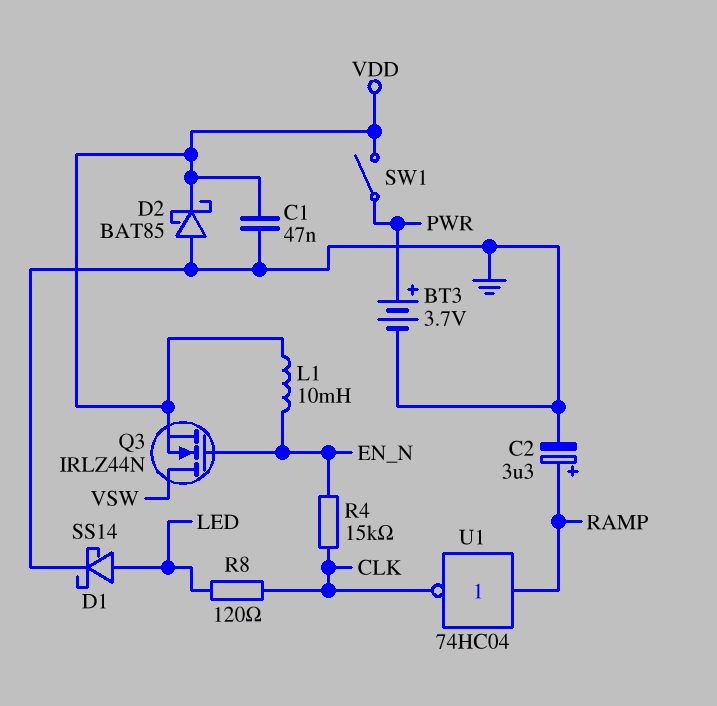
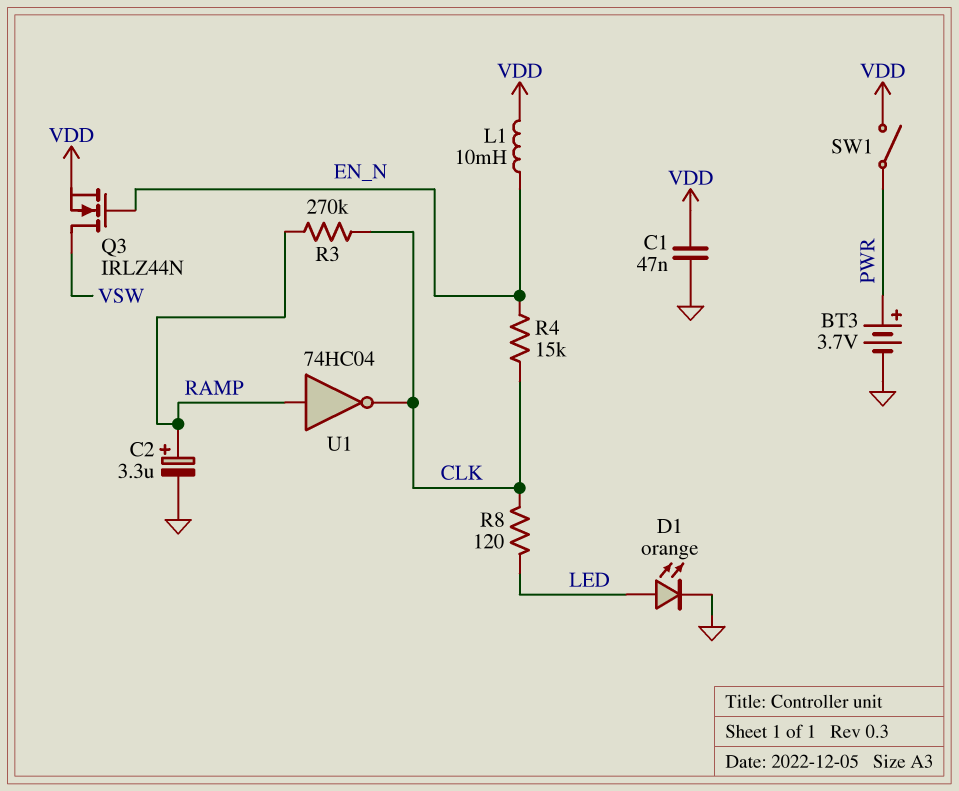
D1: schottky SS14 (A LED, K GND) -> LED orange (A LED, K GND)
D2: schottky BAT85 (A GND, K VDD) -> none
R3: none -> 270k (CLK, RAMP)

